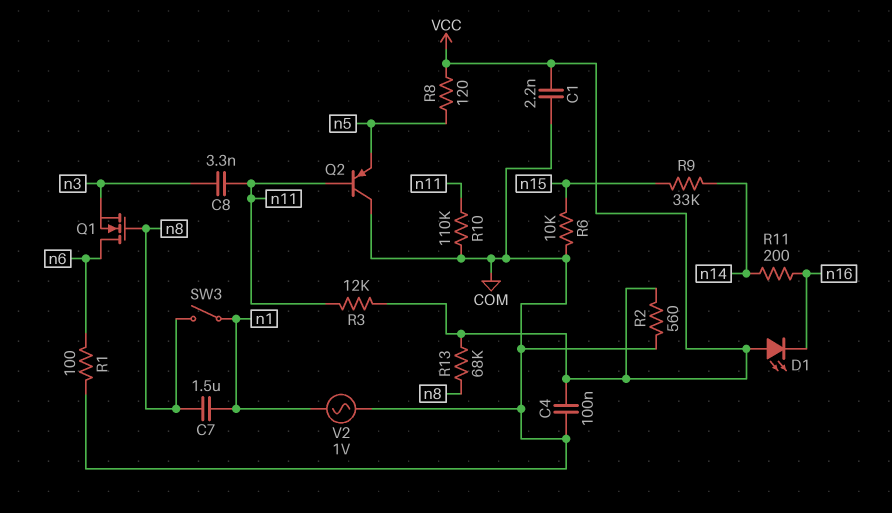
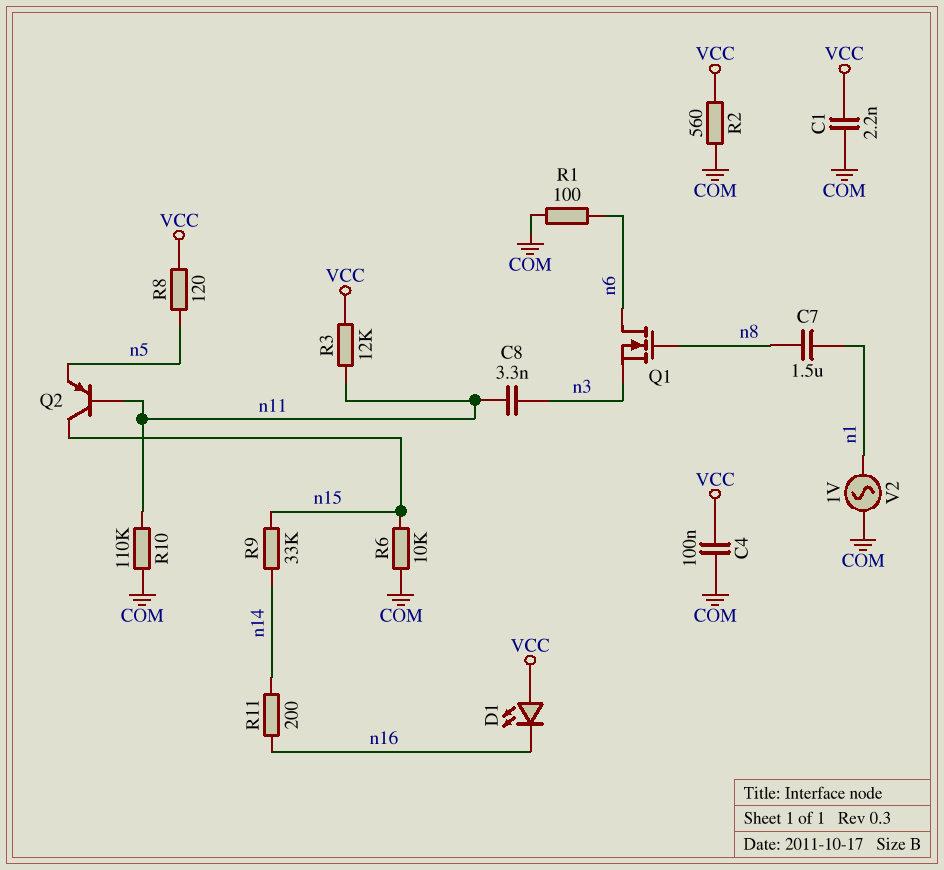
Q2: PNP (B n11, C COM, E n5) -> PNP (B n11, C n15, E n5)
R13: 68k (VCC, n8) -> none
SW3: switch (n1, n8) -> none

